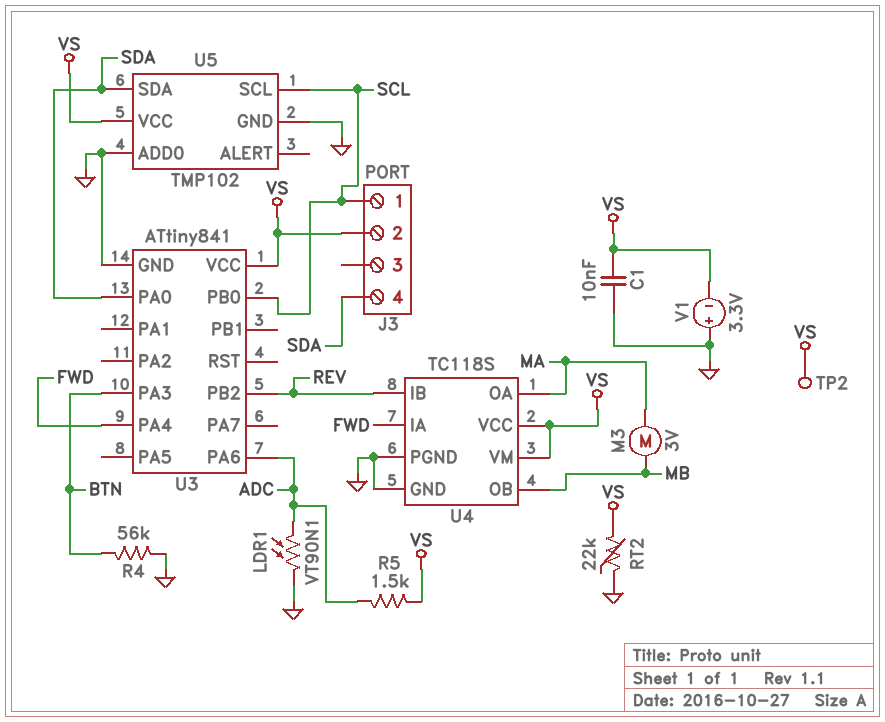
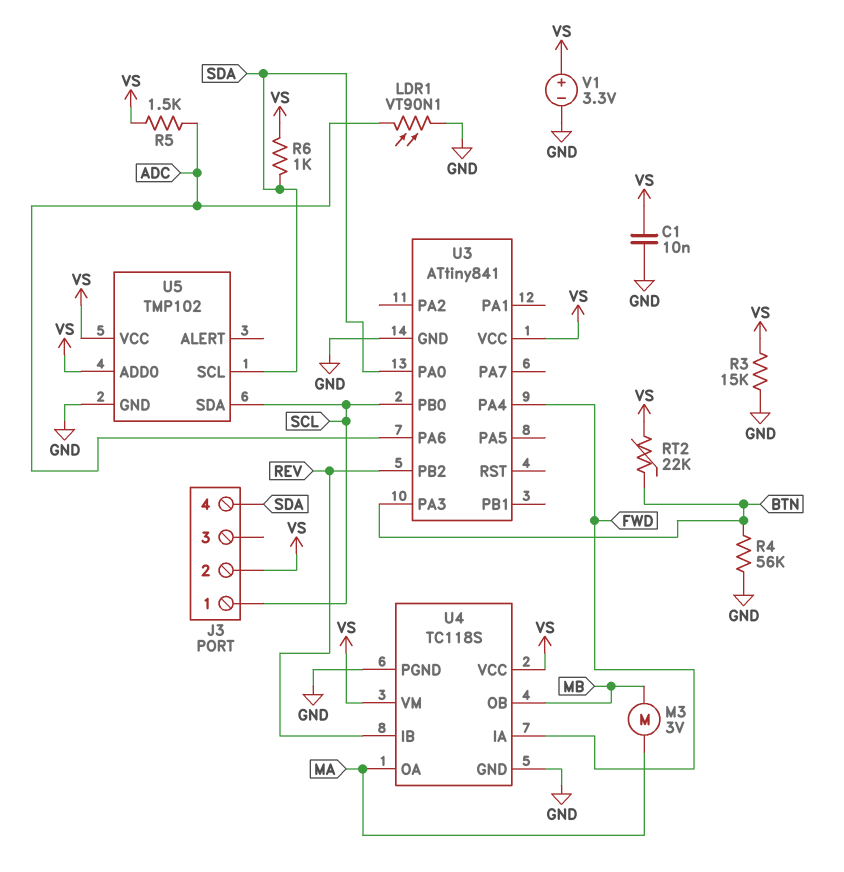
R3: none -> 15k (GND, VS)
R6: none -> 1k (SDA, VS)
RT2: 22k (GND, VS) -> 22k (BTN, VS)
TP2: test point (VS) -> none
U5 pin ADD0: GND -> VS
U5 pin SCL: SCL -> SDA
U5 pin SDA: SDA -> SCL
V1: 3.3V (plus GND, minus VS) -> 3.3V (plus VS, minus GND)

